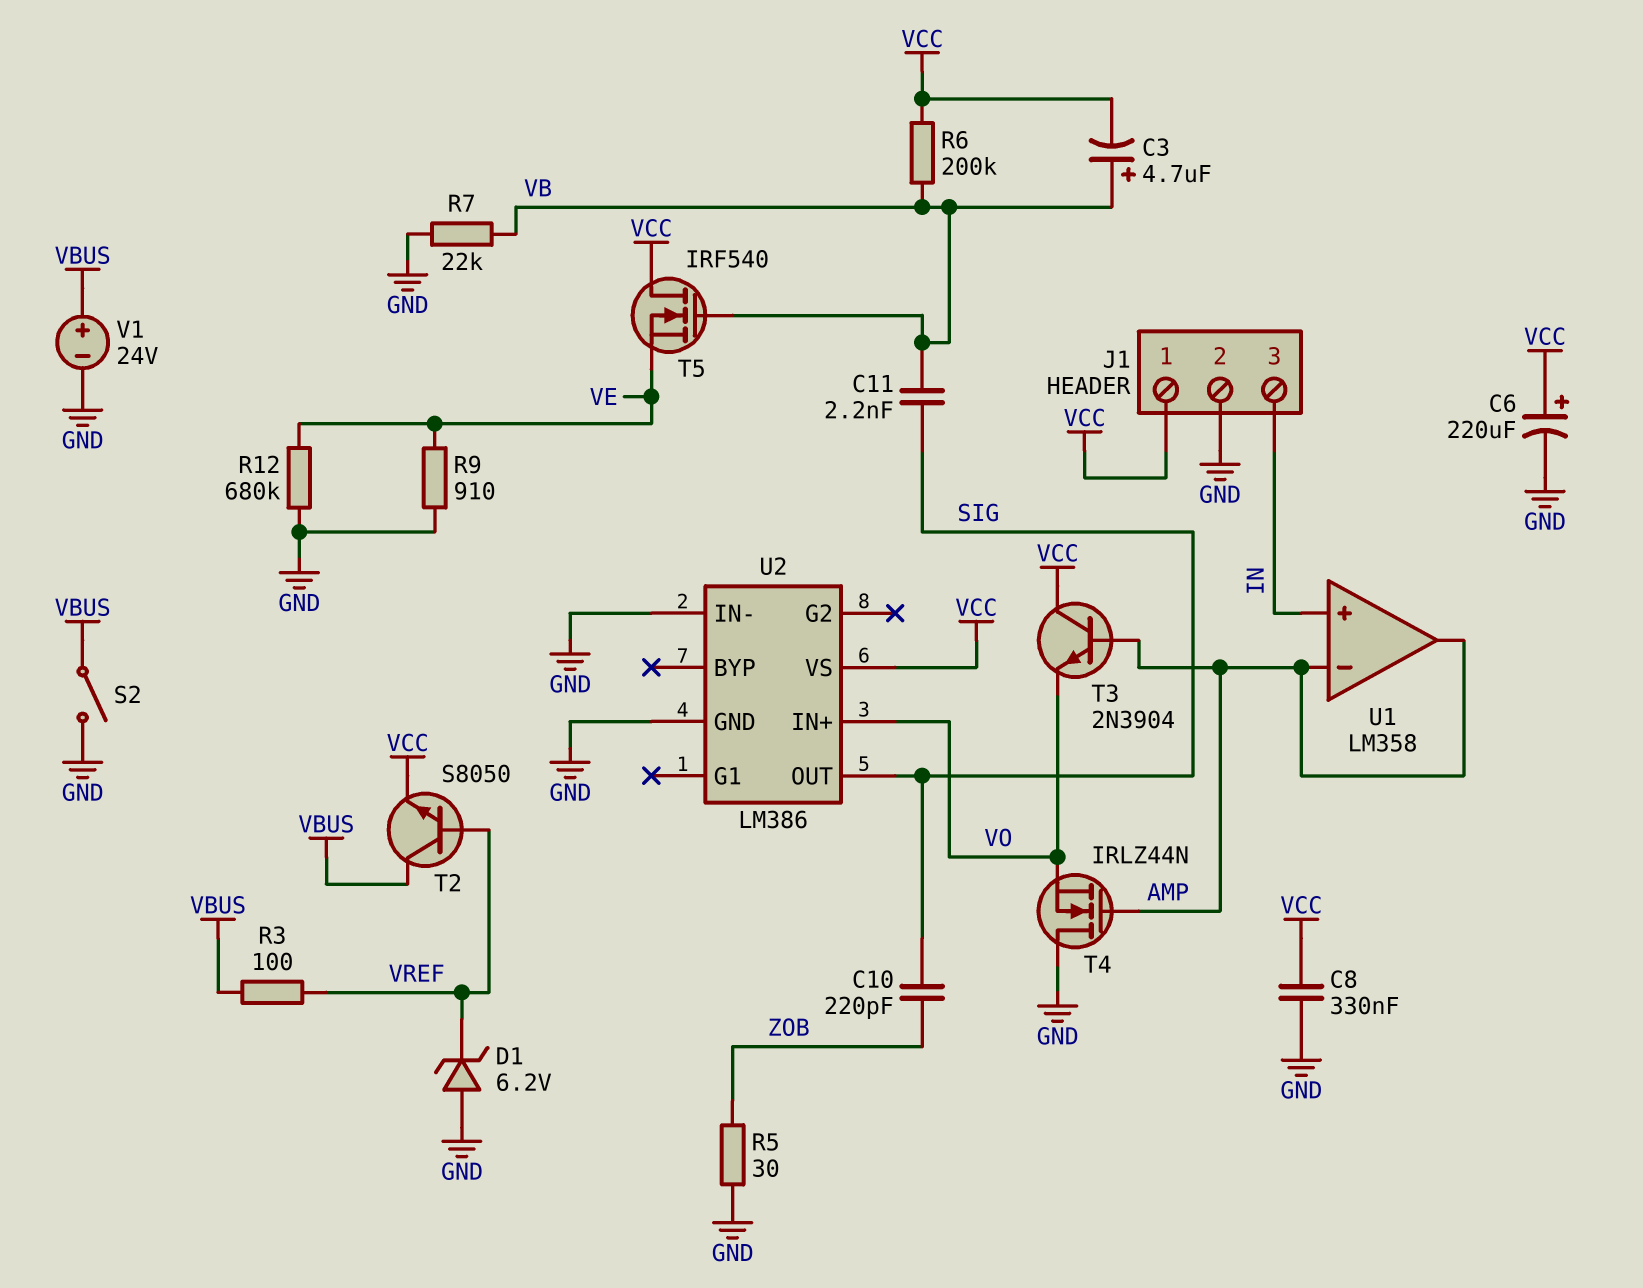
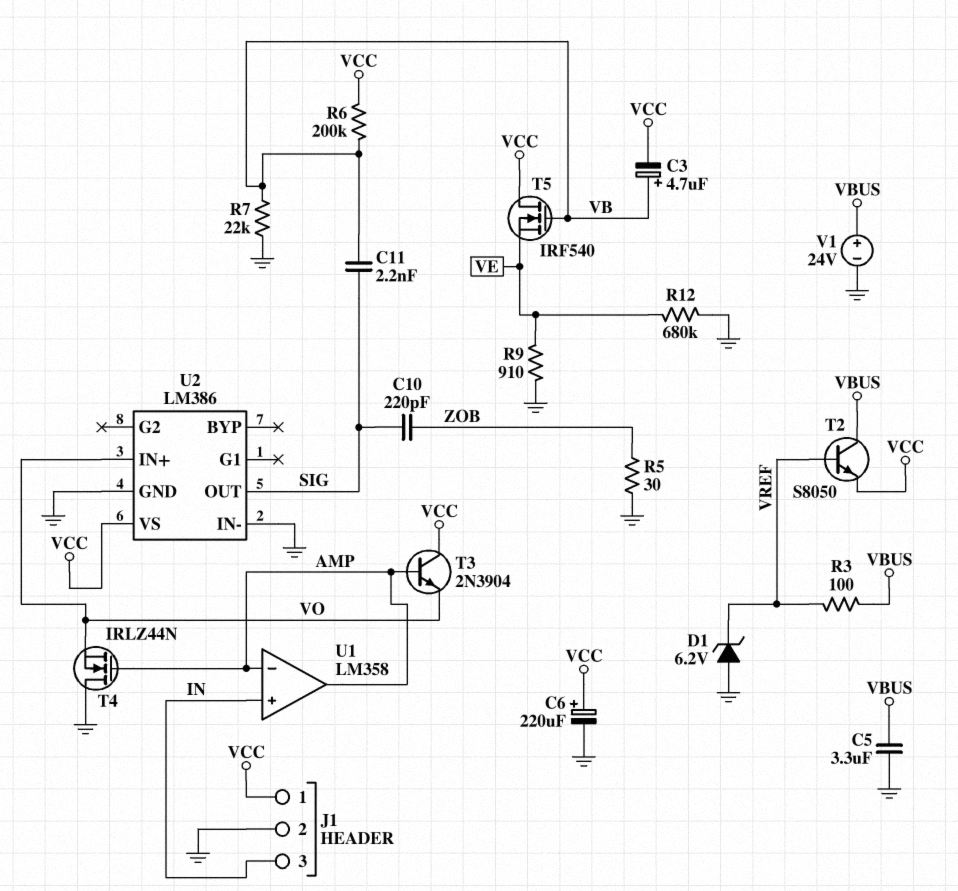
C5: none -> 3.3uF (GND, VBUS)
C8: 330nF (GND, VCC) -> none
S2: switch (GND, VBUS) -> none

